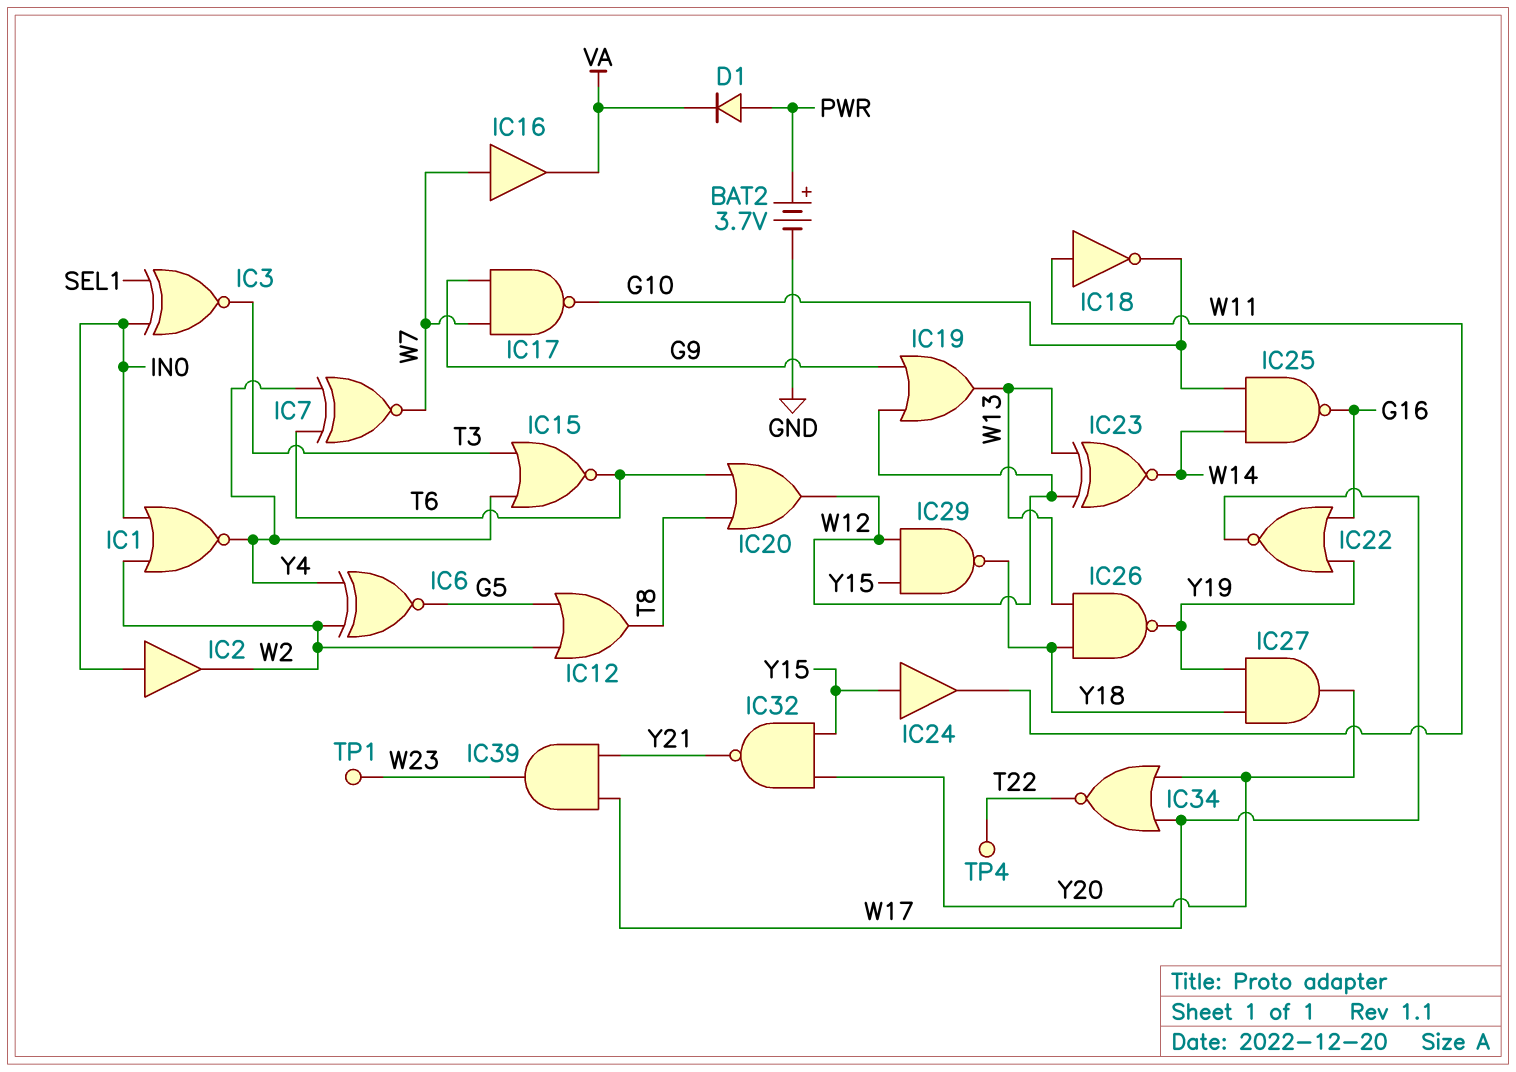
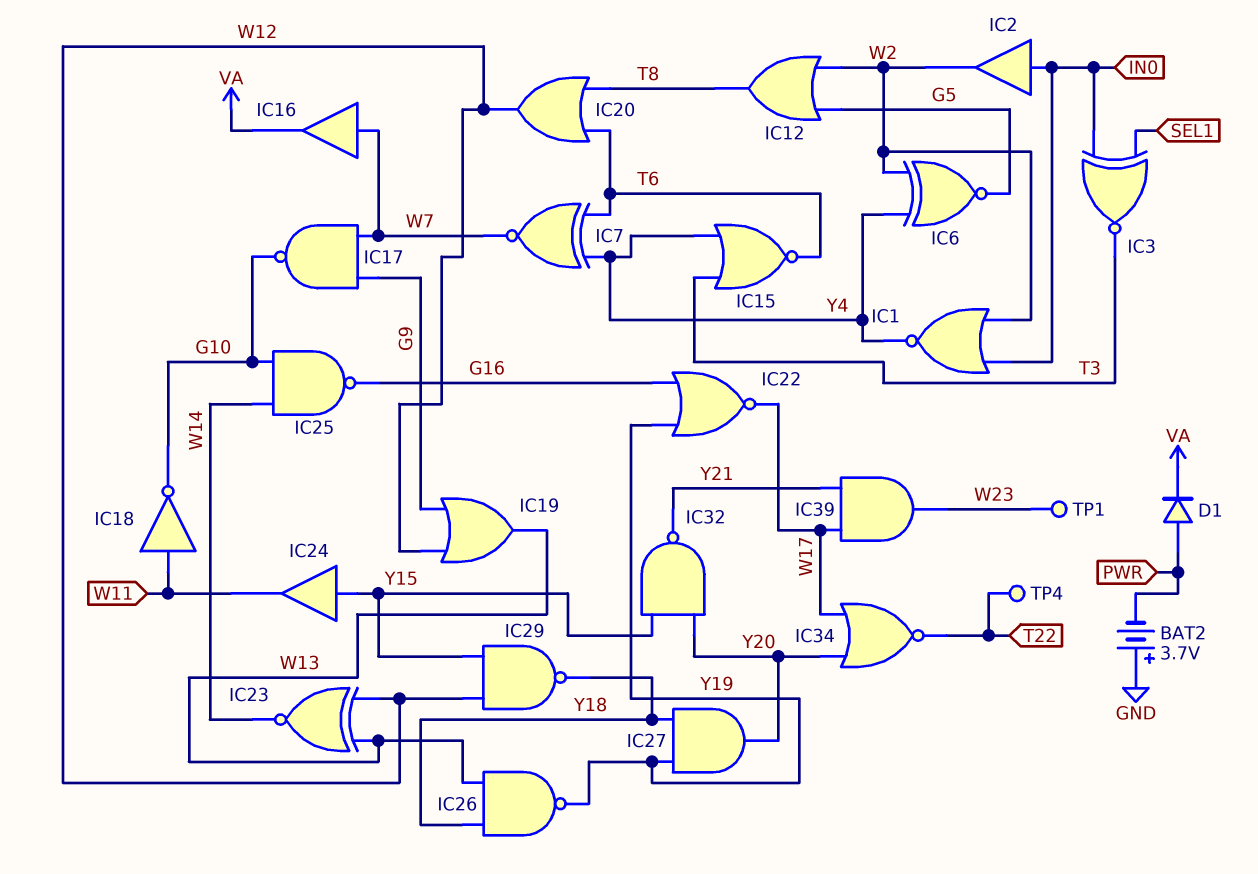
BAT2: 3.7V (plus PWR, minus GND) -> 3.7V (plus GND, minus PWR)

